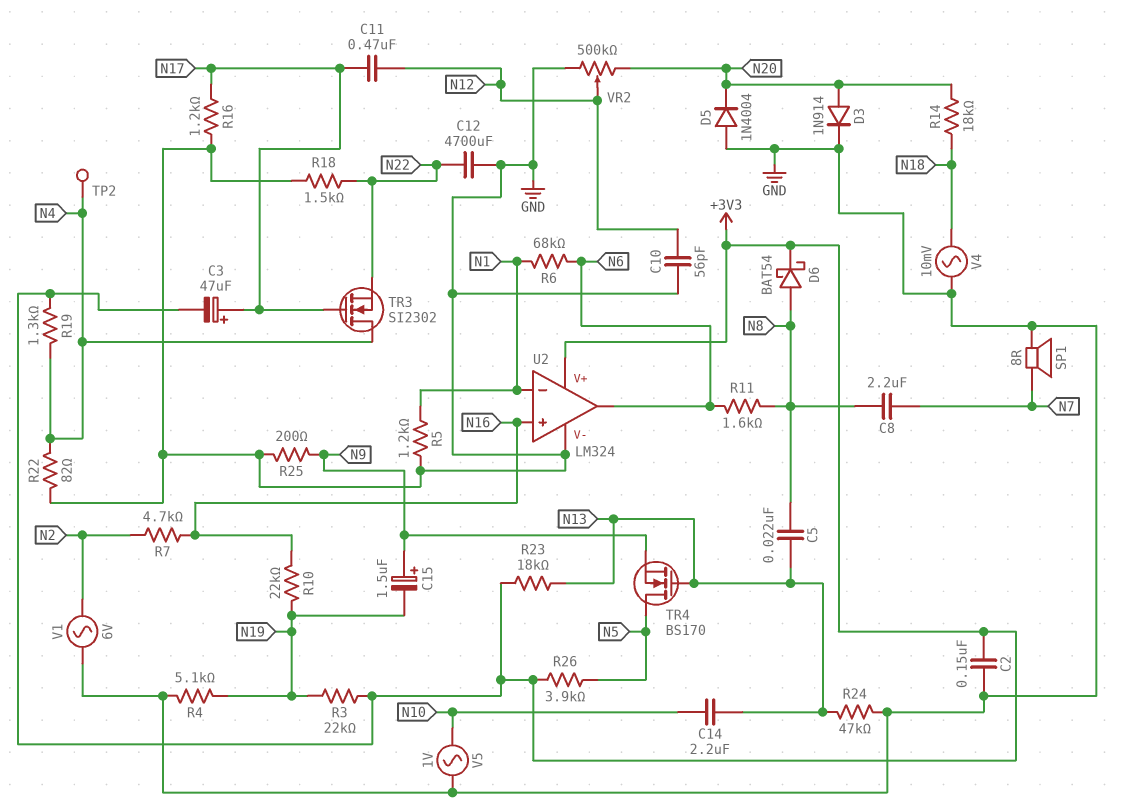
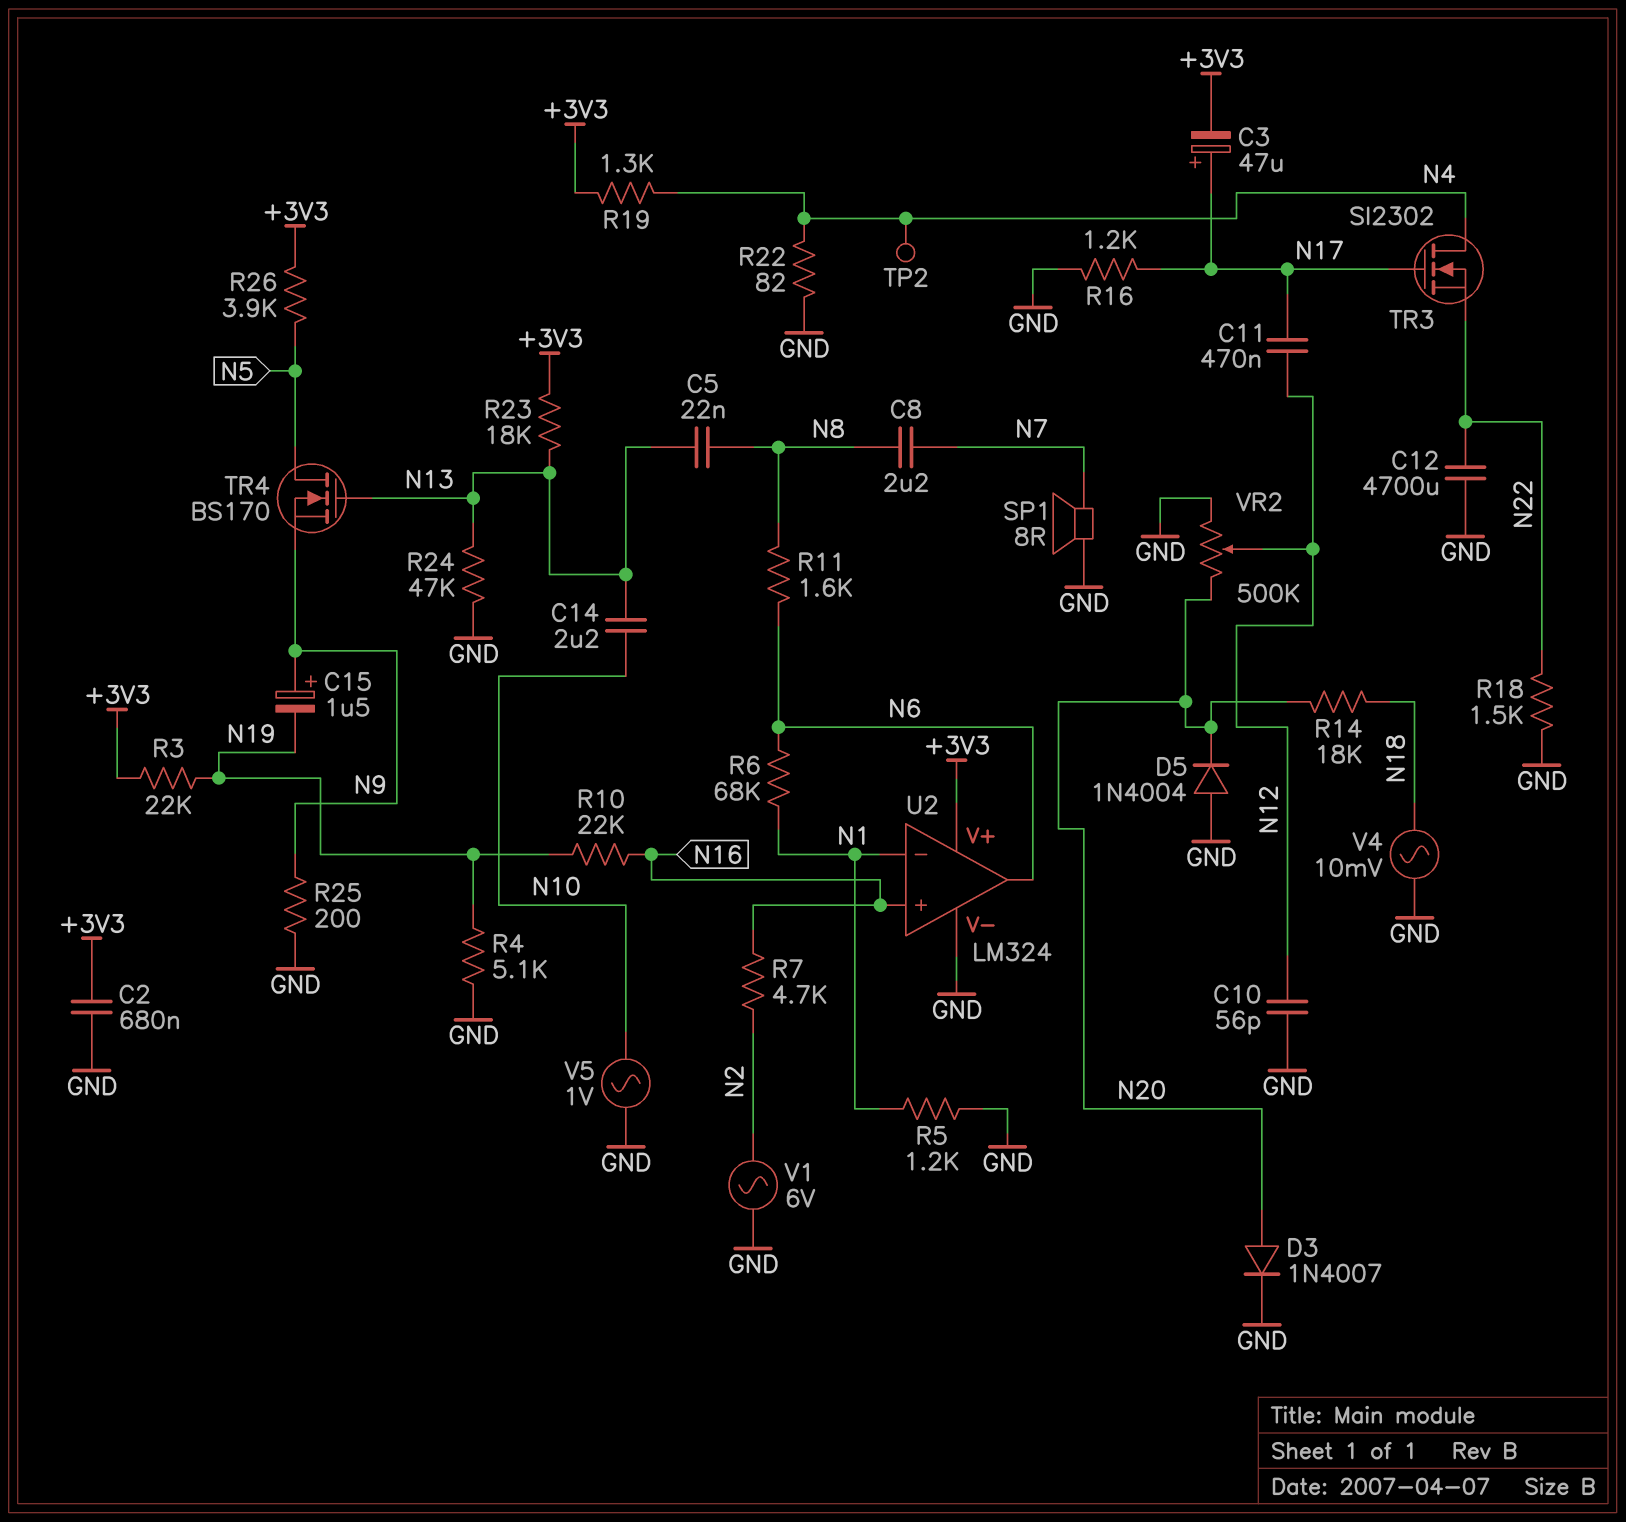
C2: 150nF (+3V3, GND) -> 680nF (+3V3, GND)
D3: diode 1N914 (A N20, K GND) -> diode 1N4007 (A N20, K GND)
D6: schottky BAT54 (A N8, K +3V3) -> none

